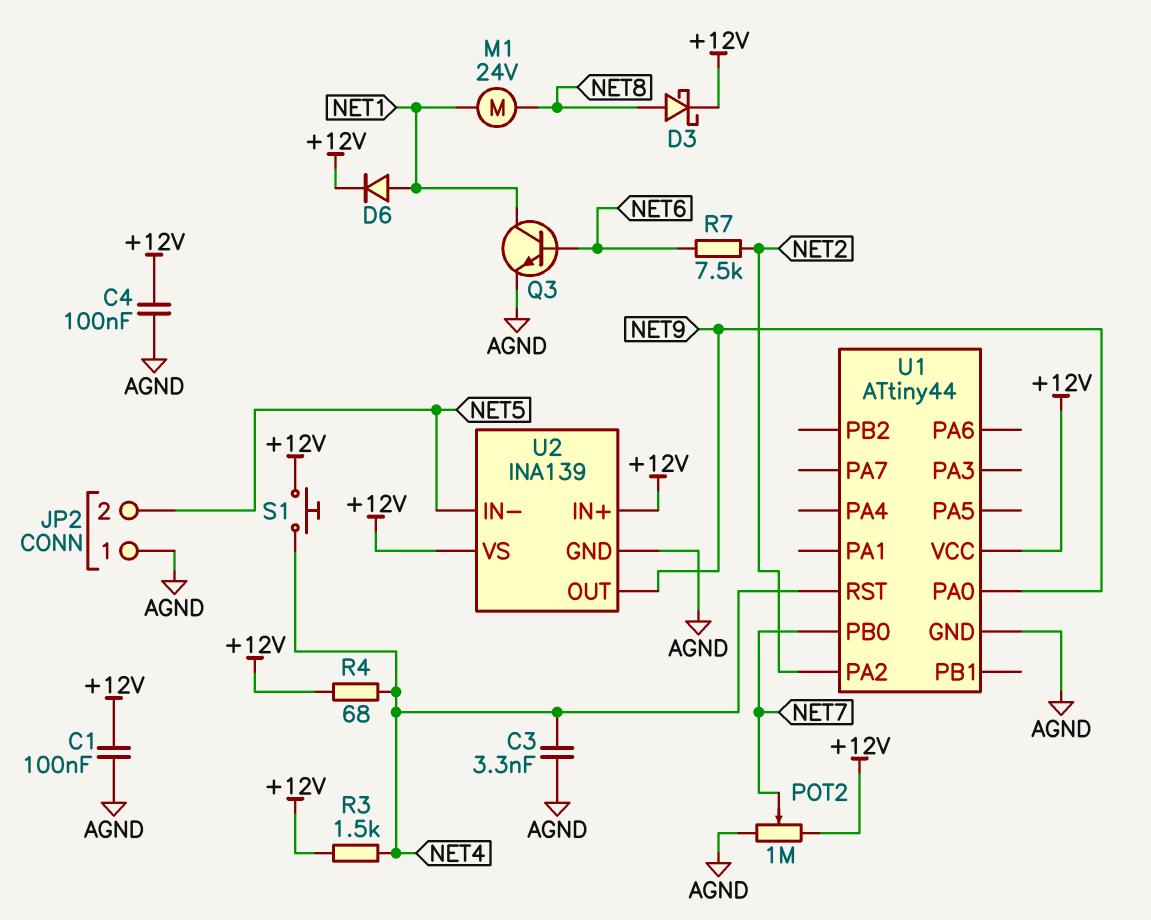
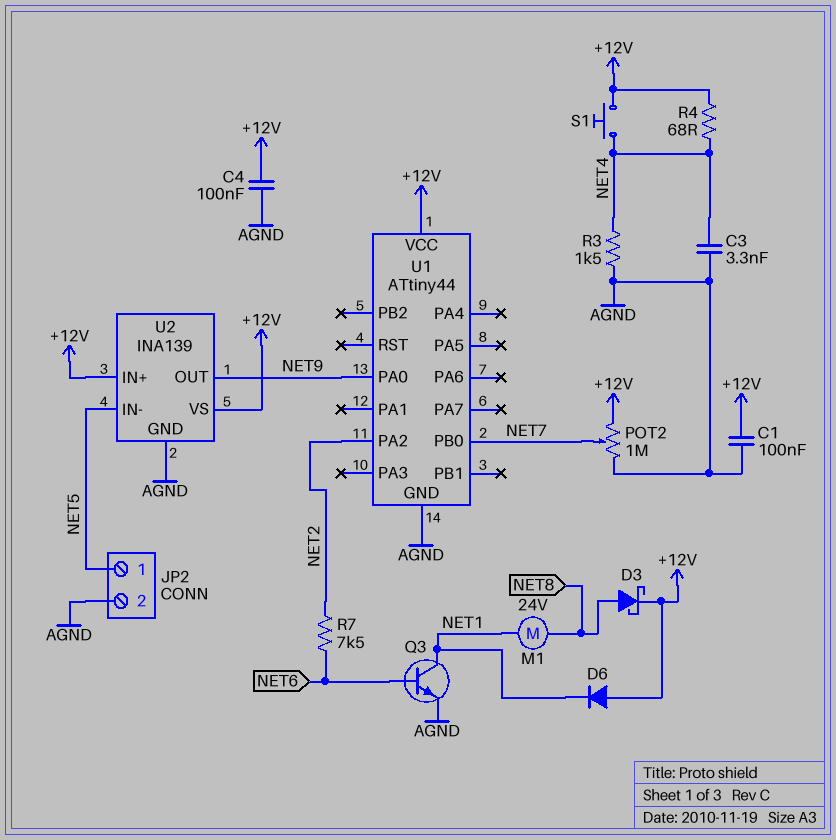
D6: diode (A NET1, K +12V) -> diode (A +12V, K NET1)
JP2 pin 1: AGND -> NET5
JP2 pin 2: NET5 -> AGND
R3: 1.5k (+12V, NET4) -> 1.5k (AGND, NET4)
U1 pin RST: NET4 -> none

